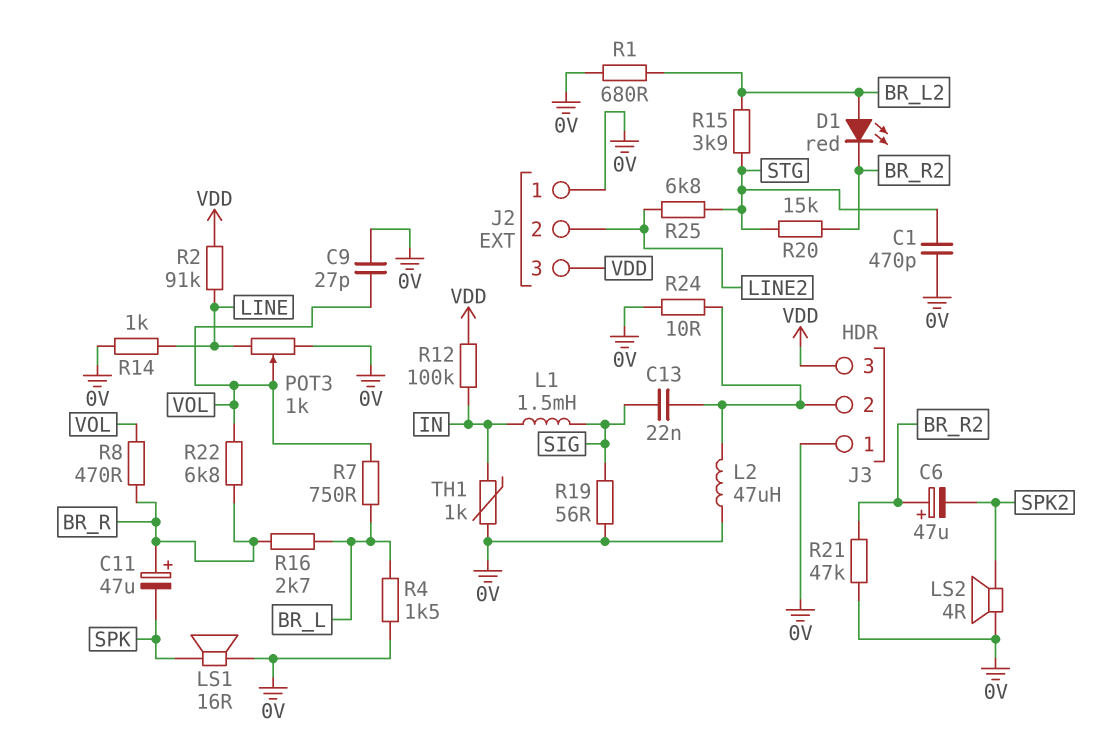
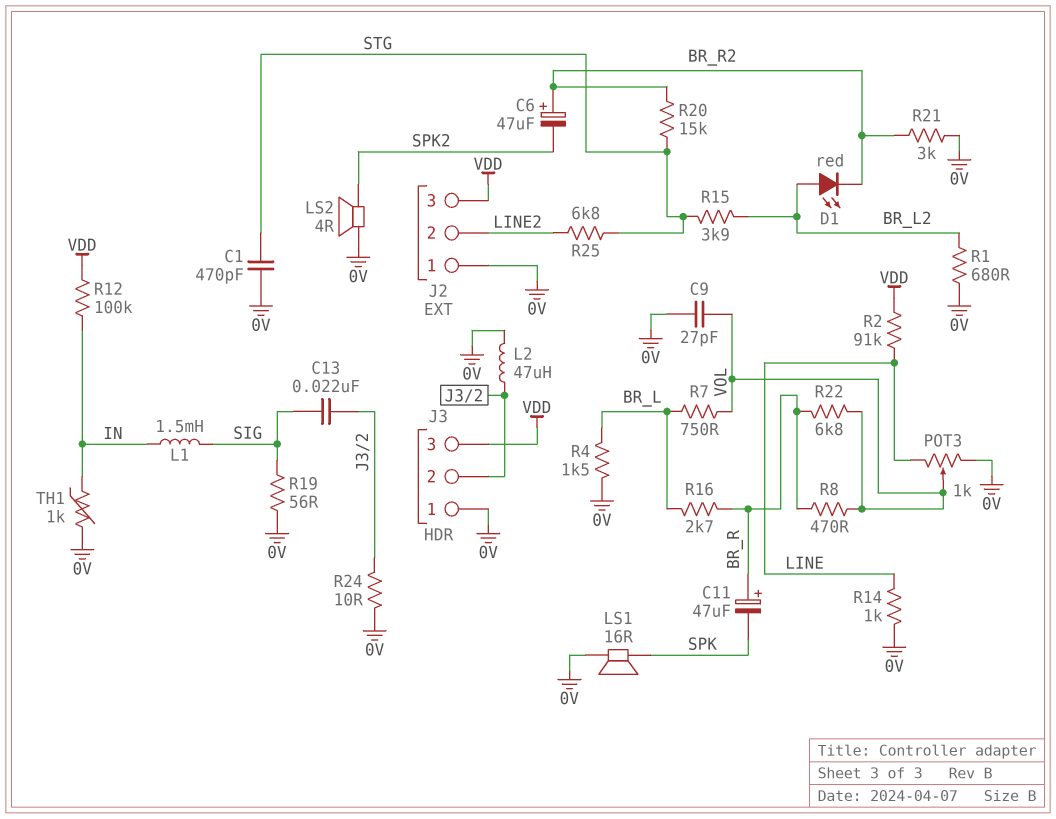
R21: 47k (0V, BR_R2) -> 3k (0V, BR_R2)

